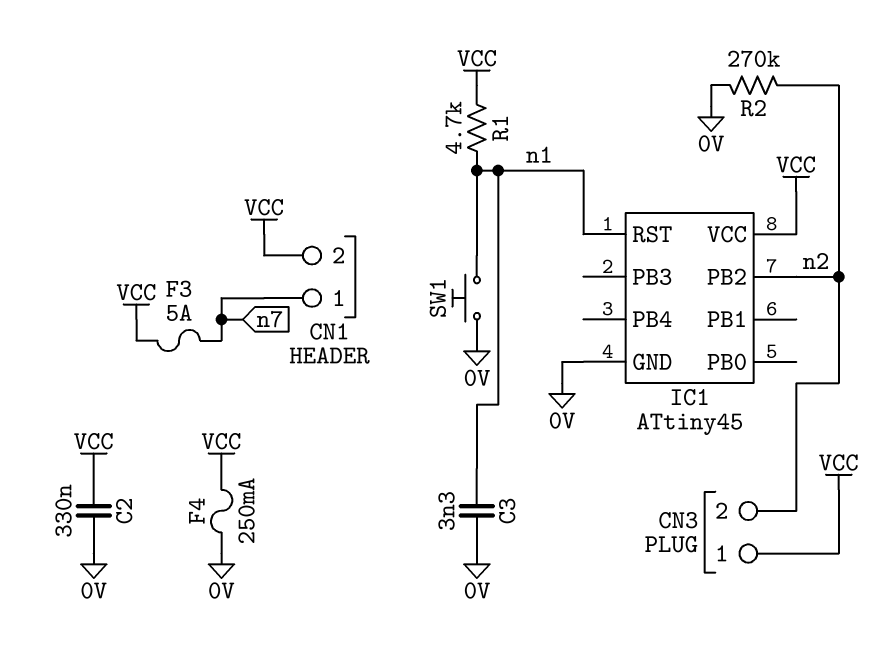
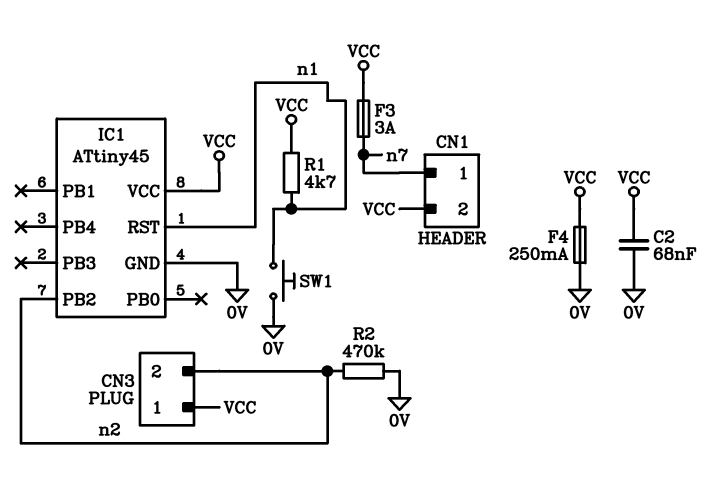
C2: 330nF (0V, VCC) -> 68nF (0V, VCC)
C3: 3.3nF (0V, n1) -> none
F3: 5A (VCC, n7) -> 3A (VCC, n7)
R2: 270k (0V, n2) -> 470k (0V, n2)

